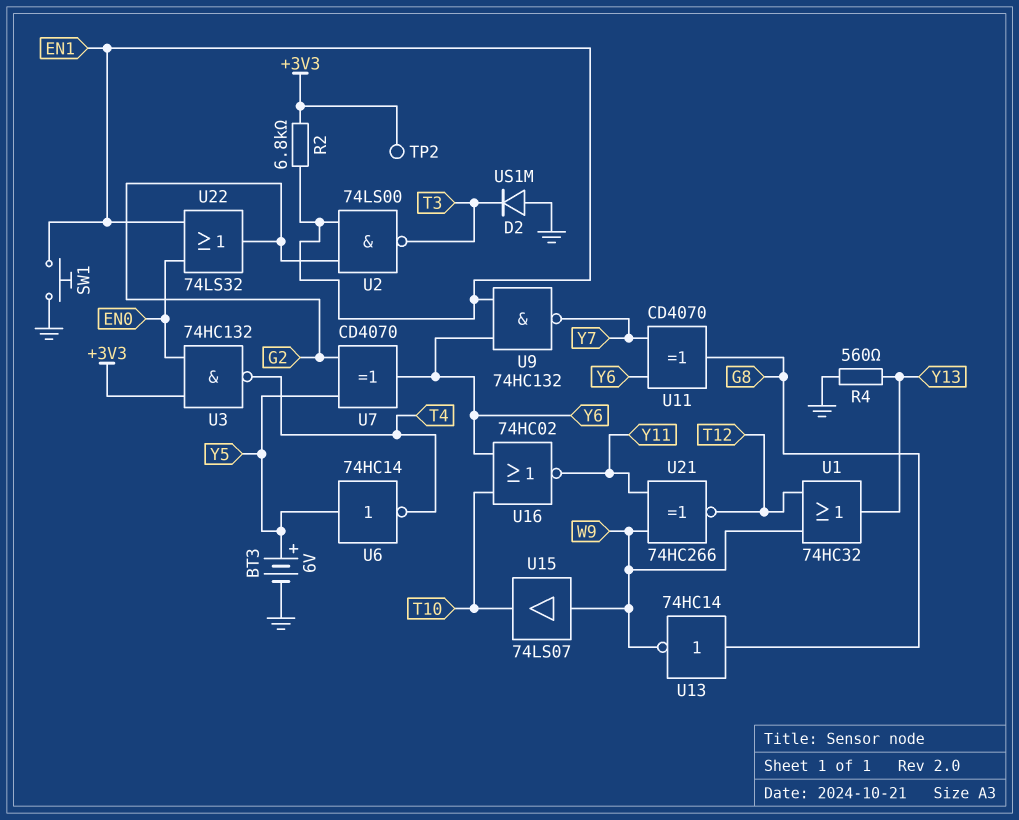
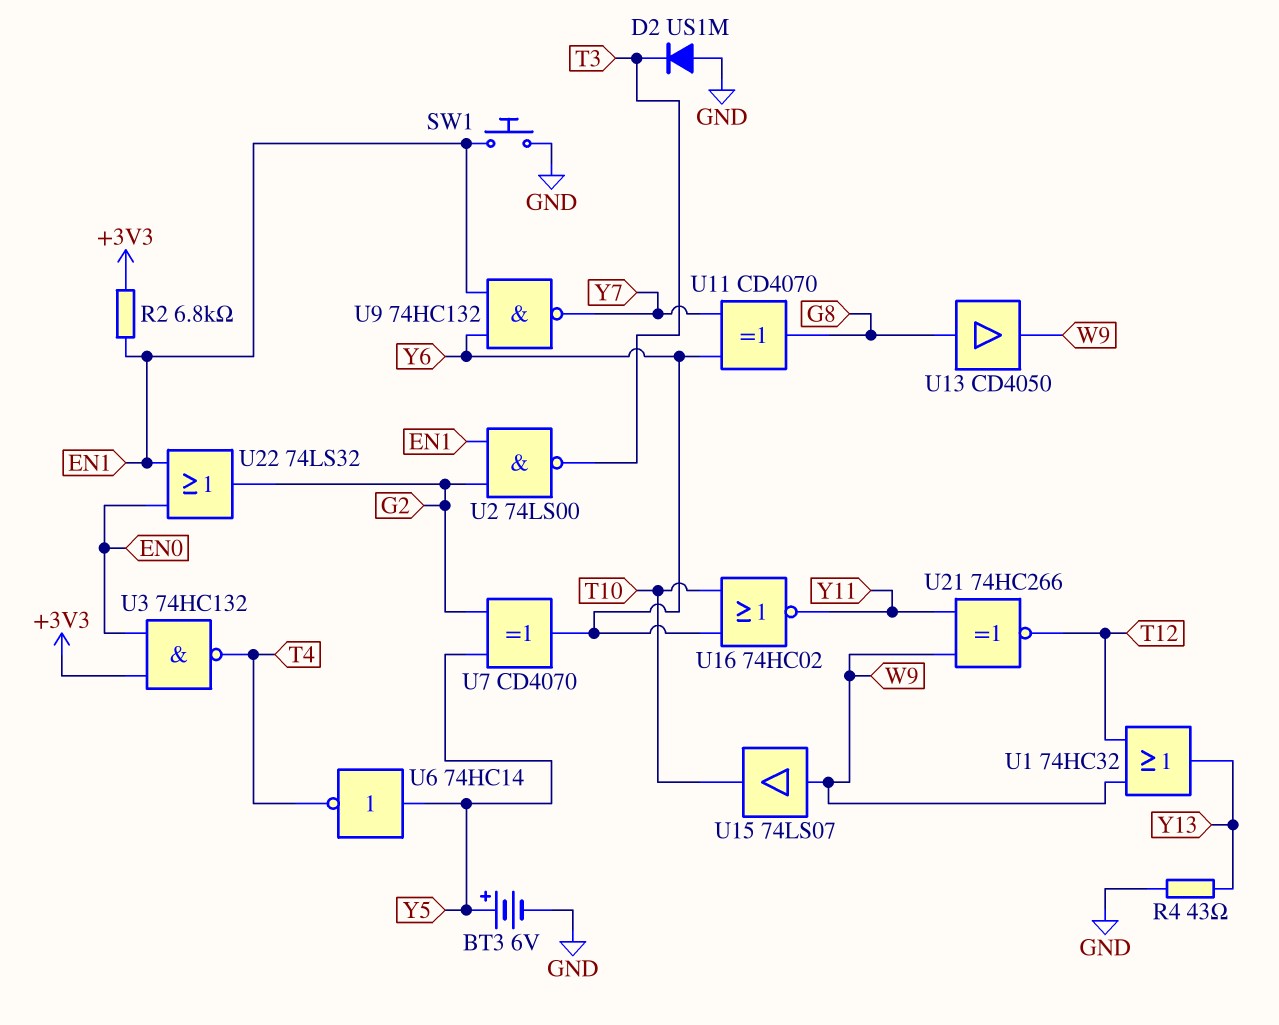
R4: 560 (GND, Y13) -> 43 (GND, Y13)
TP2: test point (+3V3) -> none
U13: NOT 74HC14 (in G8, out W9) -> buffer CD4050 (in G8, out W9)

